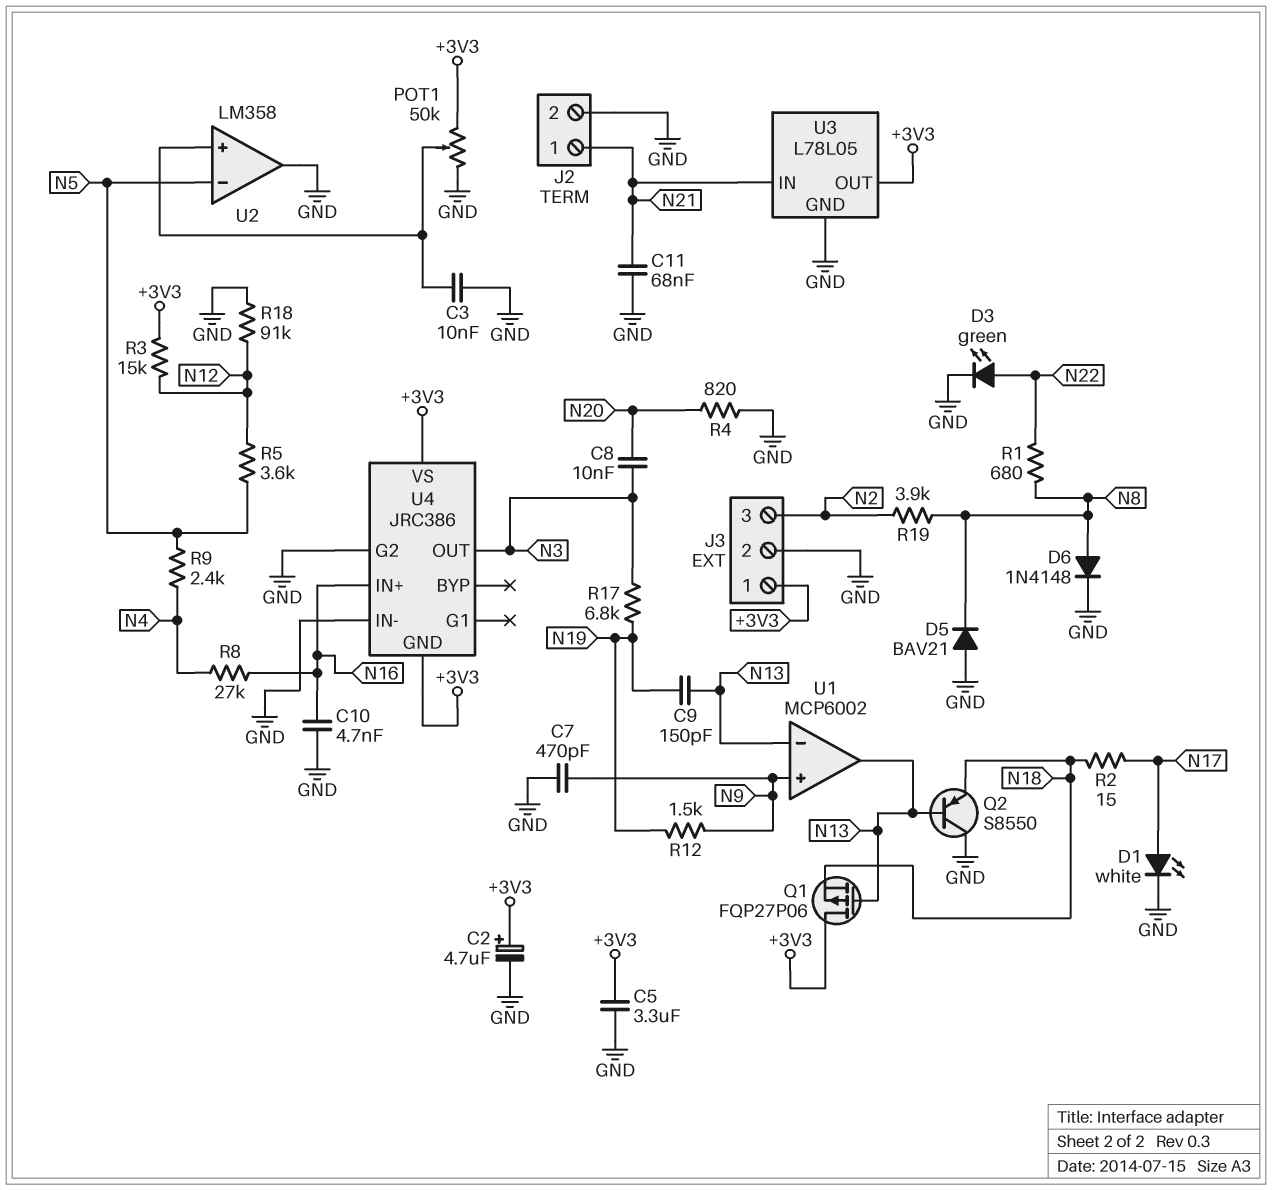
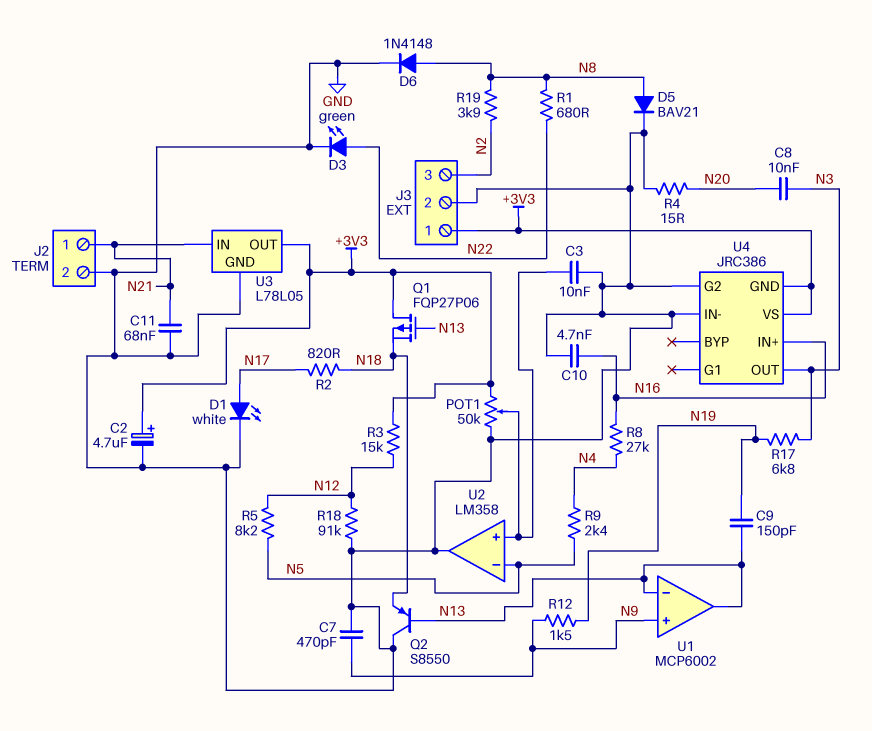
C5: 3.3uF (+3V3, GND) -> none
D5: diode BAV21 (A GND, K N8) -> diode BAV21 (A N8, K GND)
R2: 15 (N17, N18) -> 820 (N17, N18)
R4: 820 (GND, N20) -> 15 (GND, N20)
R5: 3.6k (N5, N12) -> 8.2k (N5, N12)

